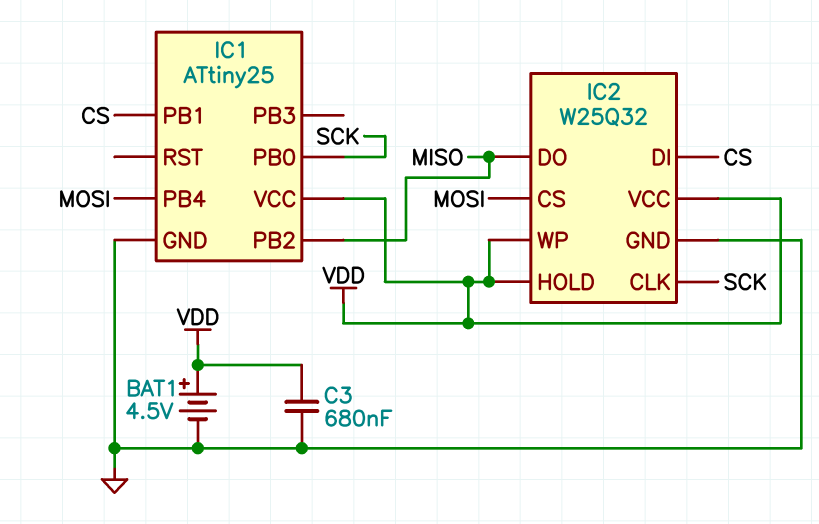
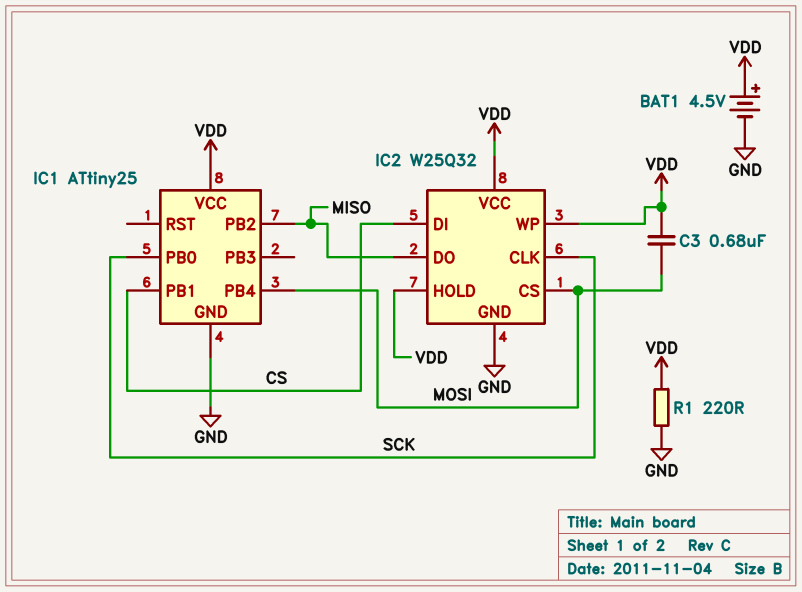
C3: 680nF (GND, VDD) -> 680nF (MOSI, VDD)
R1: none -> 220 (GND, VDD)

